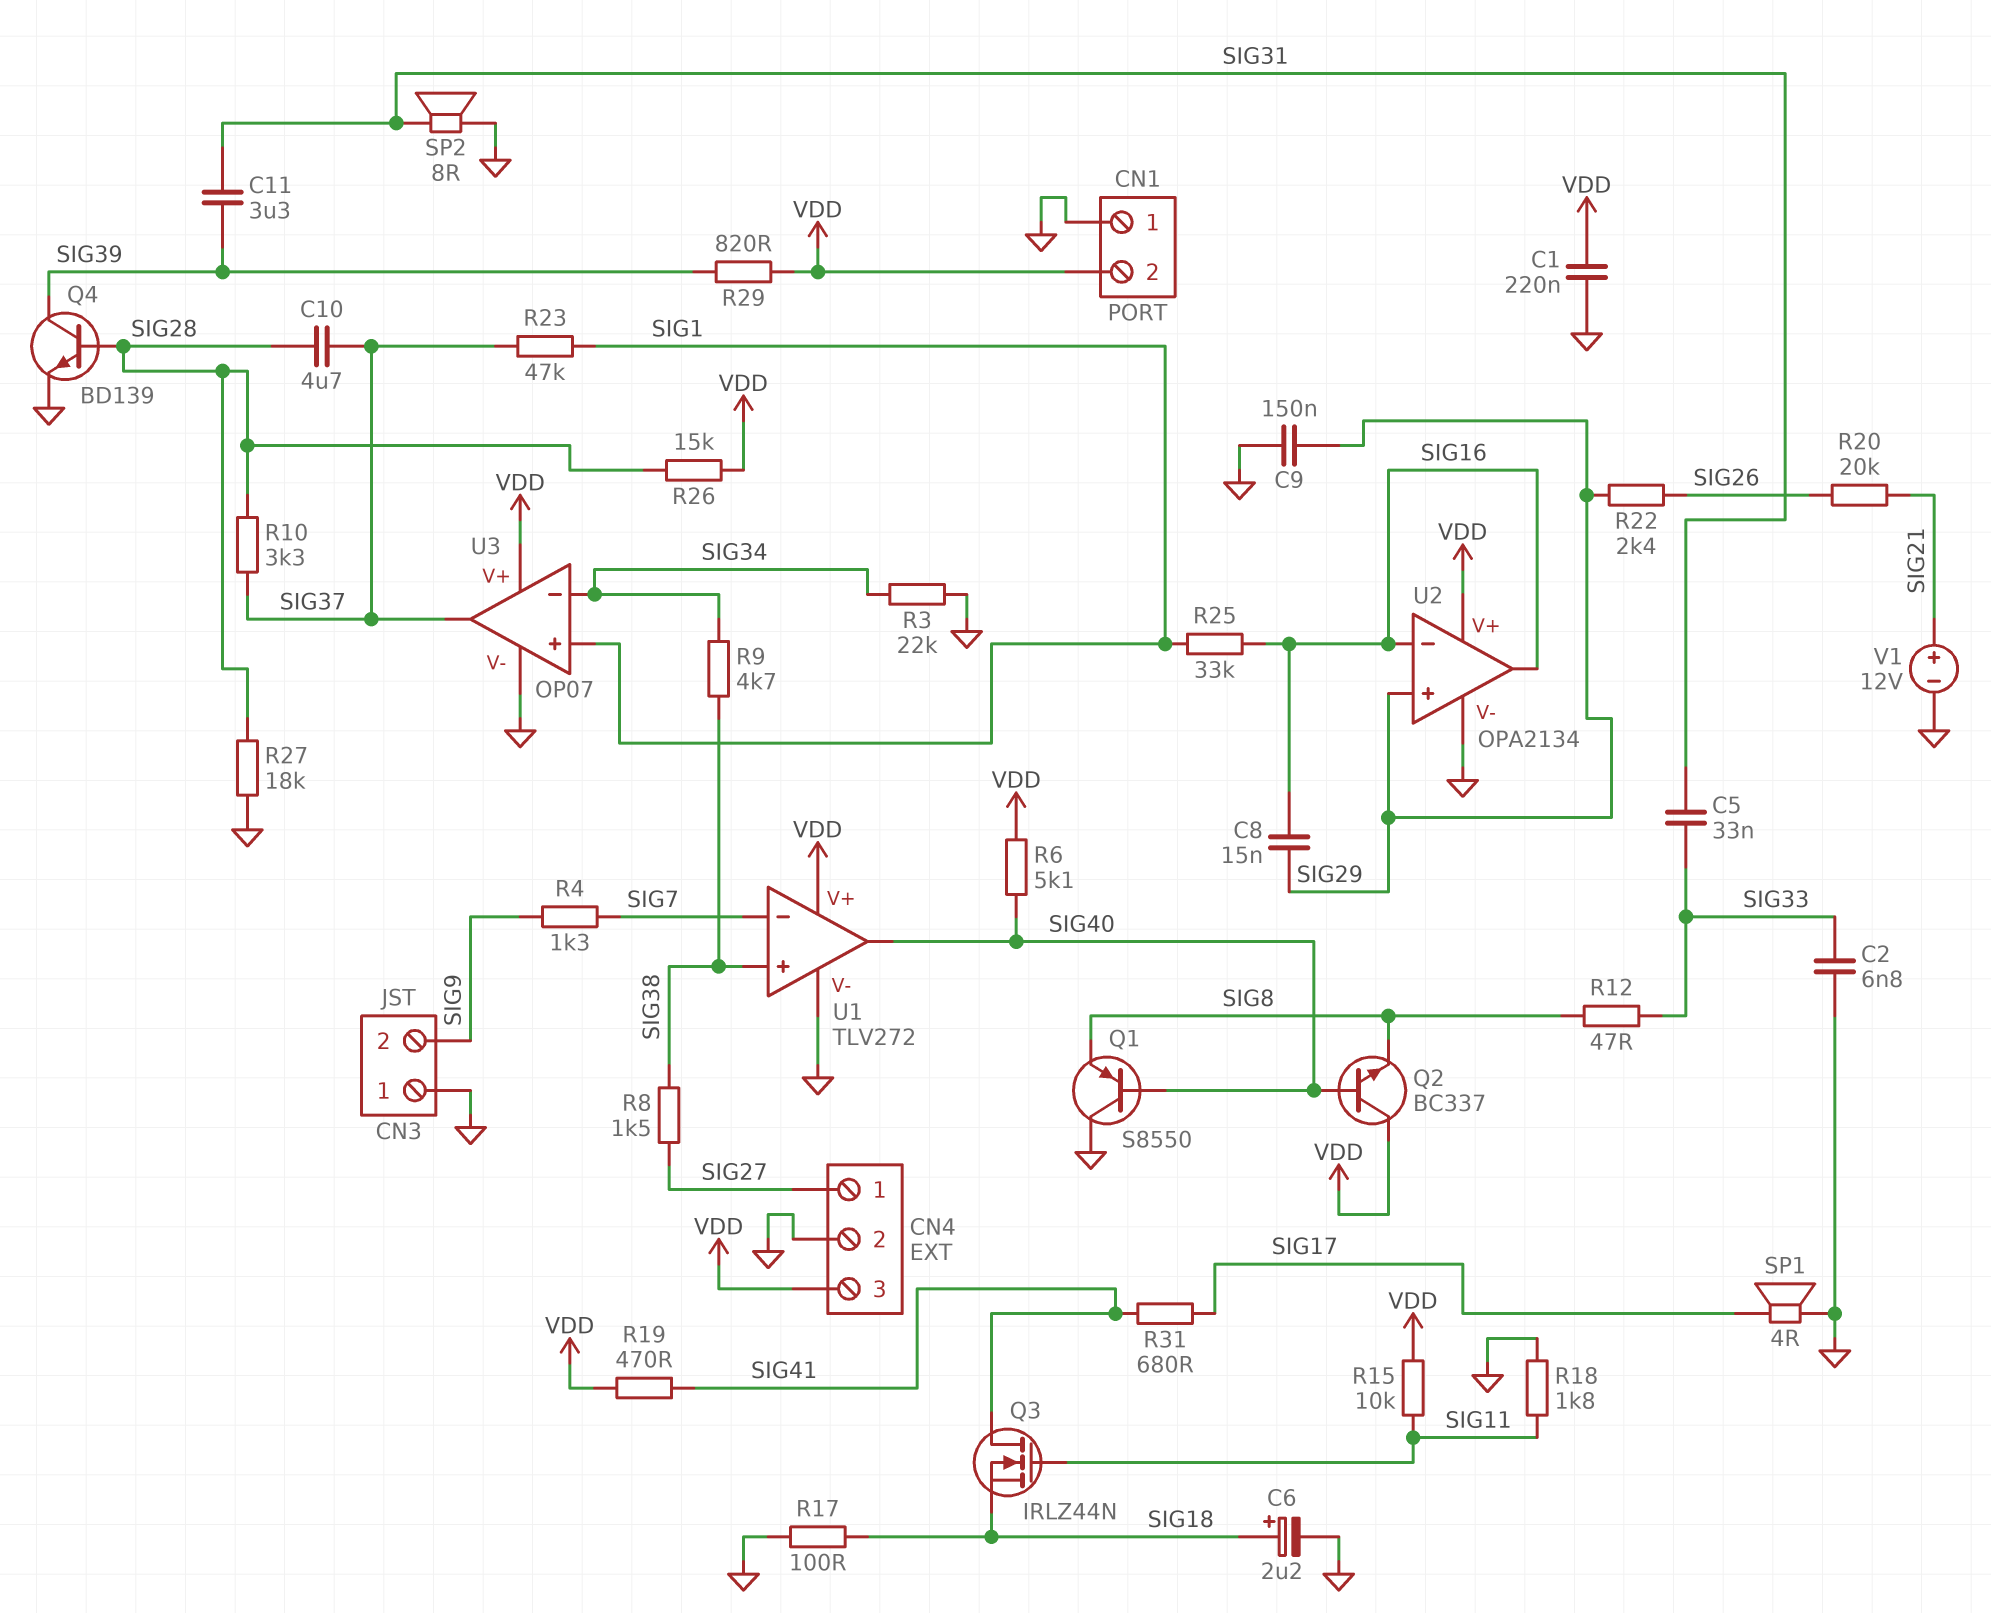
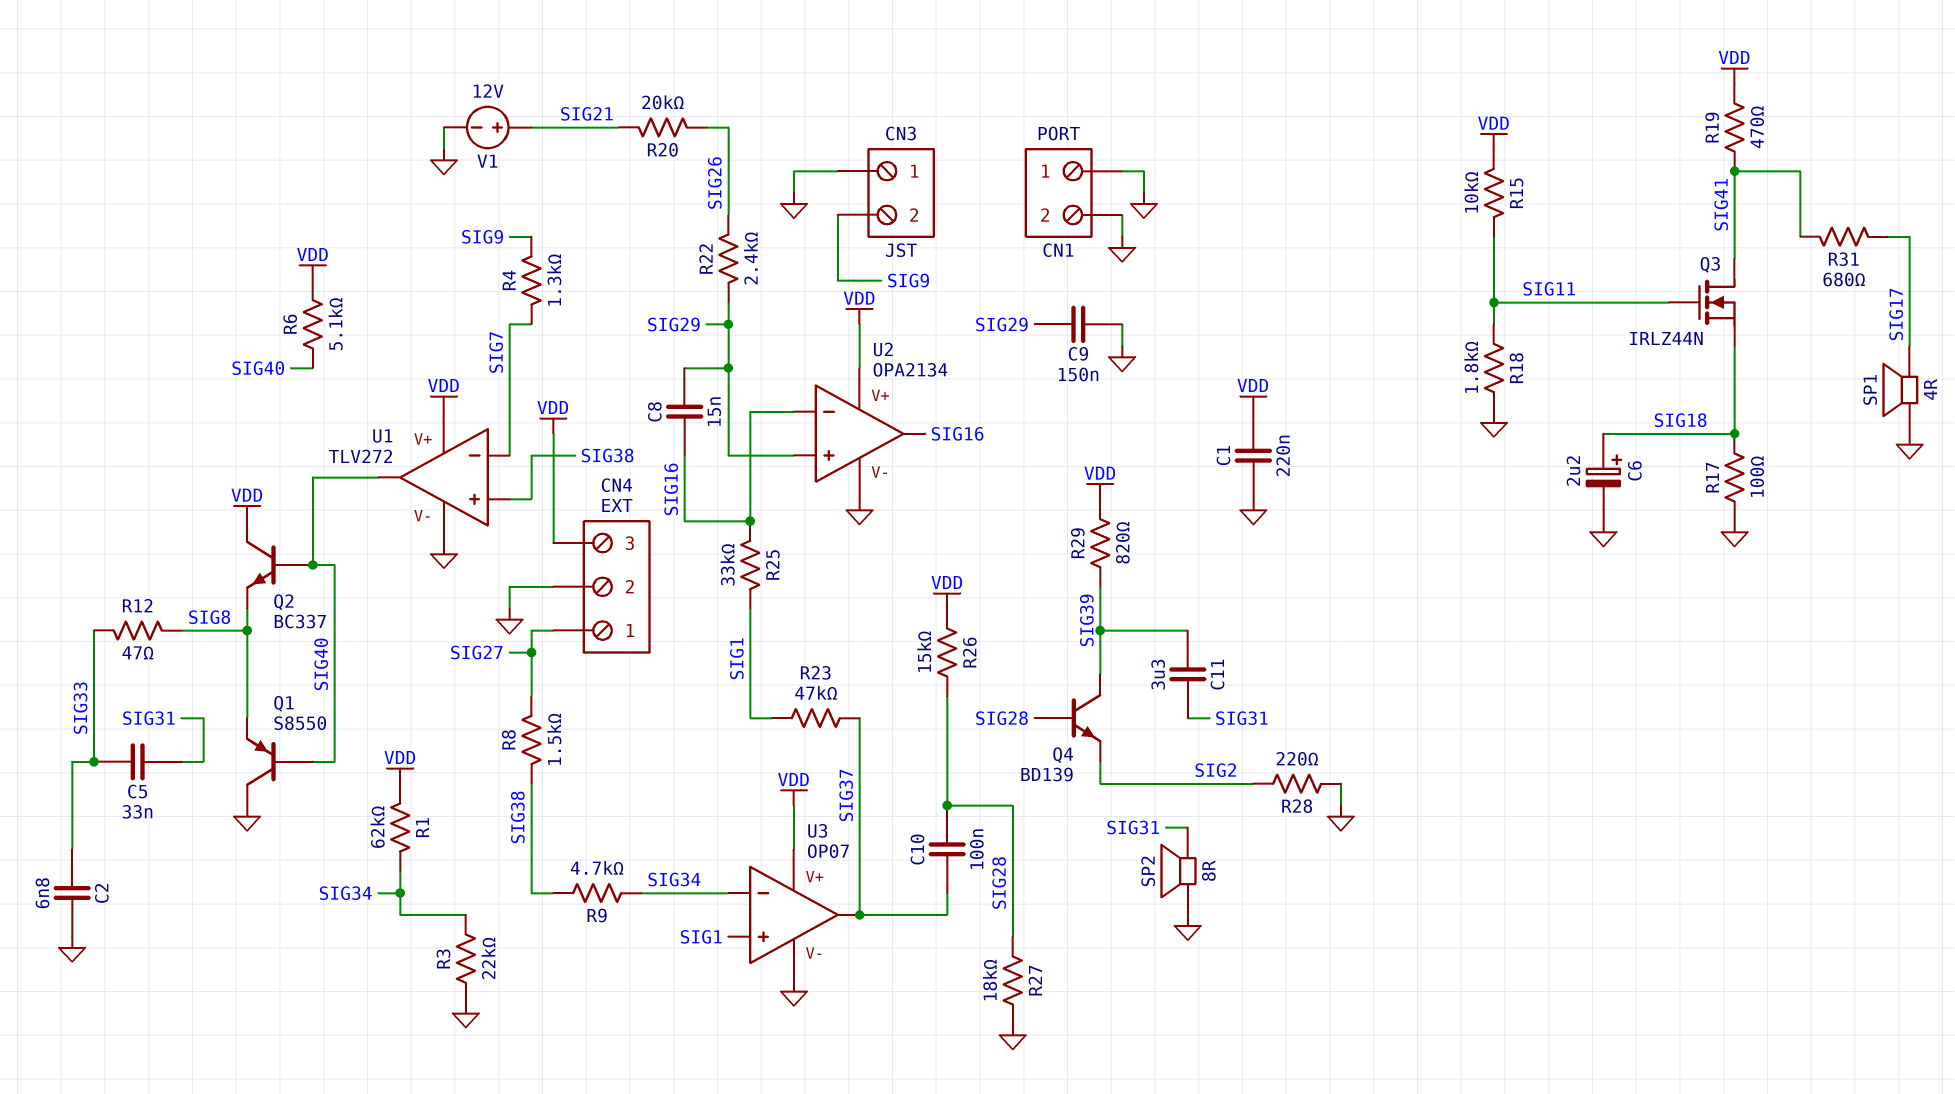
C10: 4.7uF (SIG28, SIG37) -> 100nF (SIG28, SIG37)
CN1 pin 2: VDD -> GND
Q4: NPN BD139 (B SIG28, C SIG39, E GND) -> NPN BD139 (B SIG28, C SIG39, E SIG2)
R1: none -> 62k (SIG34, VDD)
R10: 3.3k (SIG28, SIG37) -> none
R28: none -> 220 (GND, SIG2)

